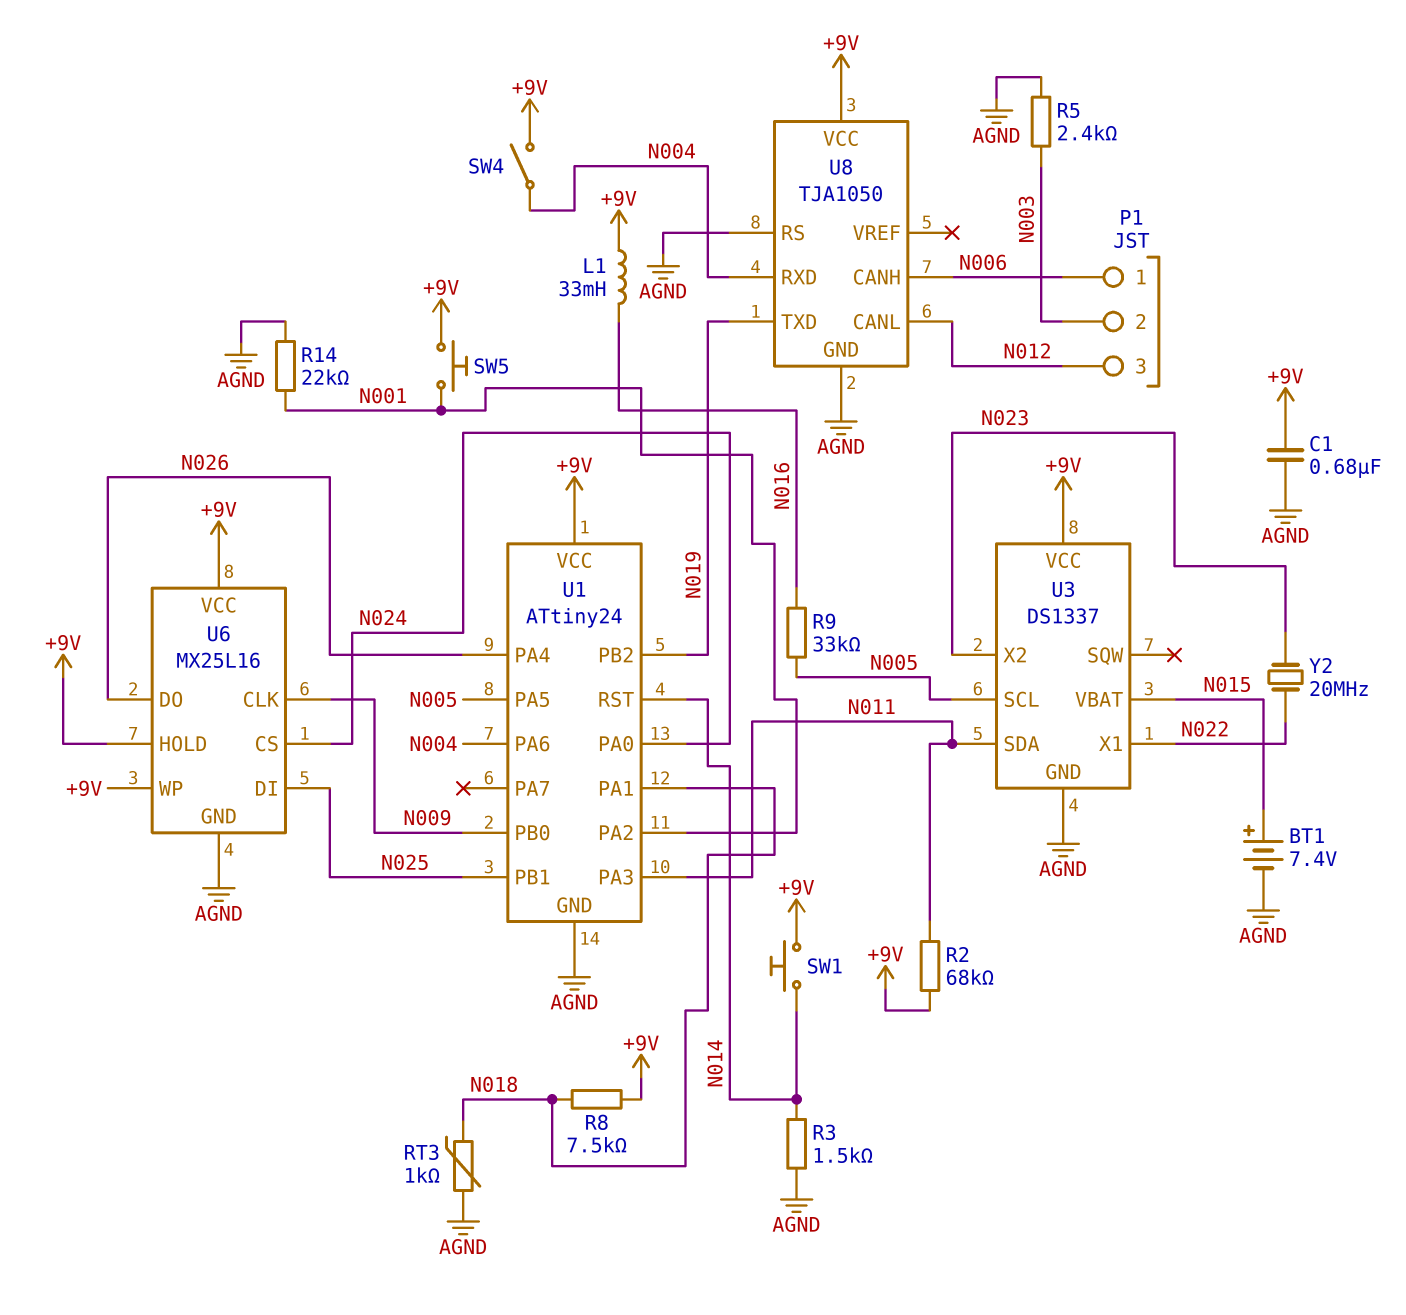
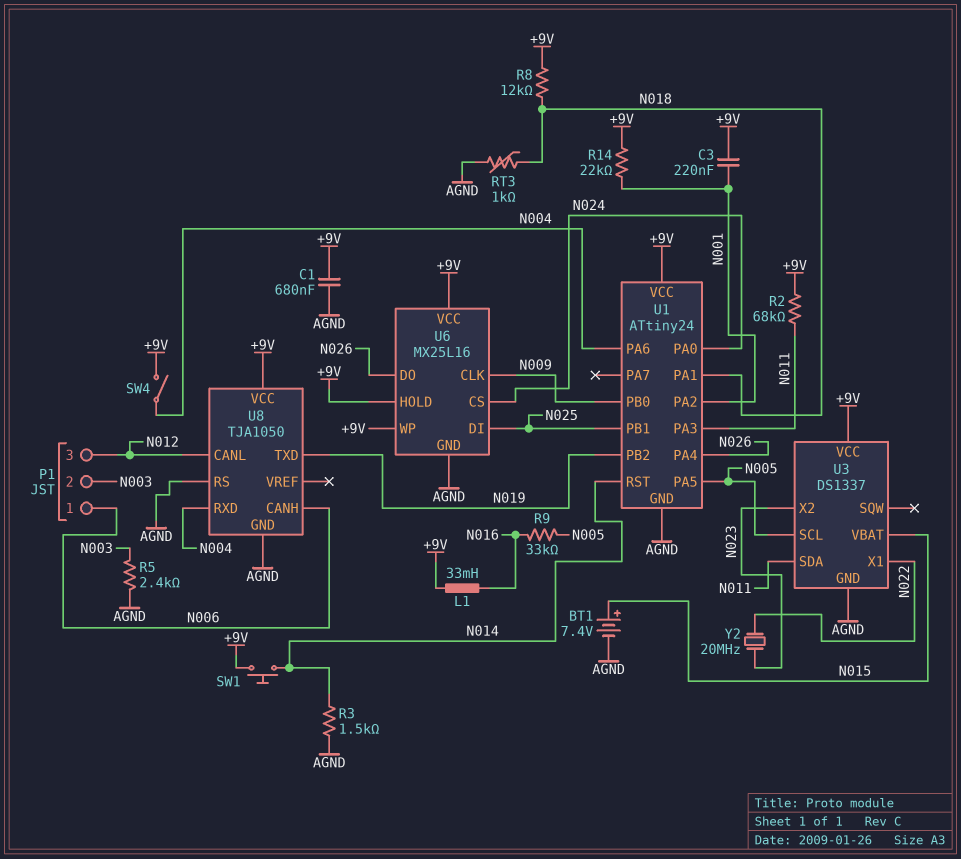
C3: none -> 220nF (+9V, N001)
R8: 7.5k (+9V, N018) -> 12k (+9V, N018)
R14: 22k (AGND, N001) -> 22k (+9V, N001)
SW5: button (+9V, N001) -> none

